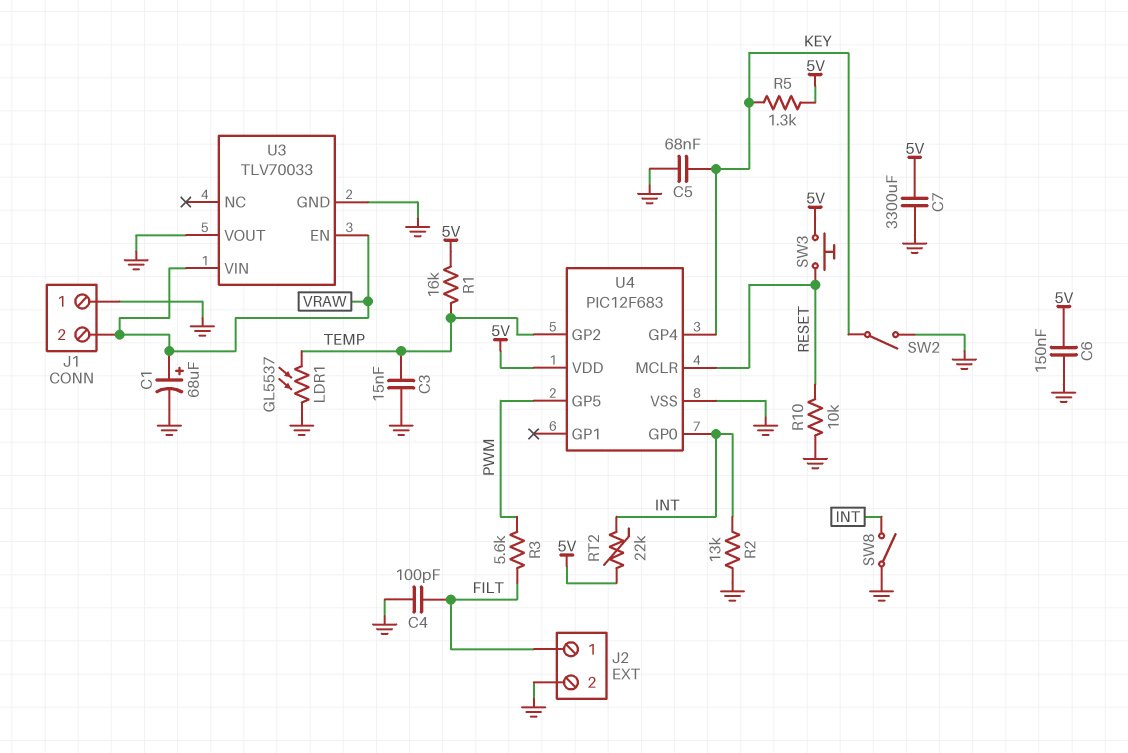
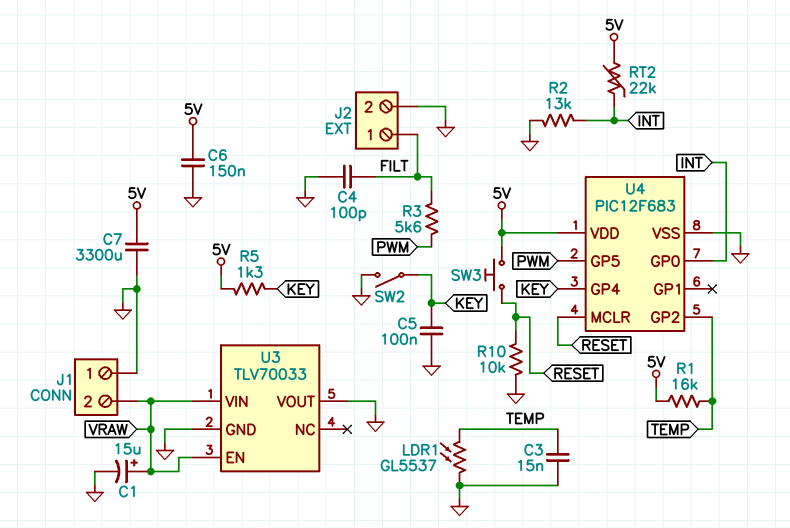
C1: 68uF (plus VRAW, minus GND) -> 15uF (plus VRAW, minus GND)
C5: 68nF (GND, KEY) -> 100nF (GND, KEY)
SW8: switch (GND, INT) -> none

